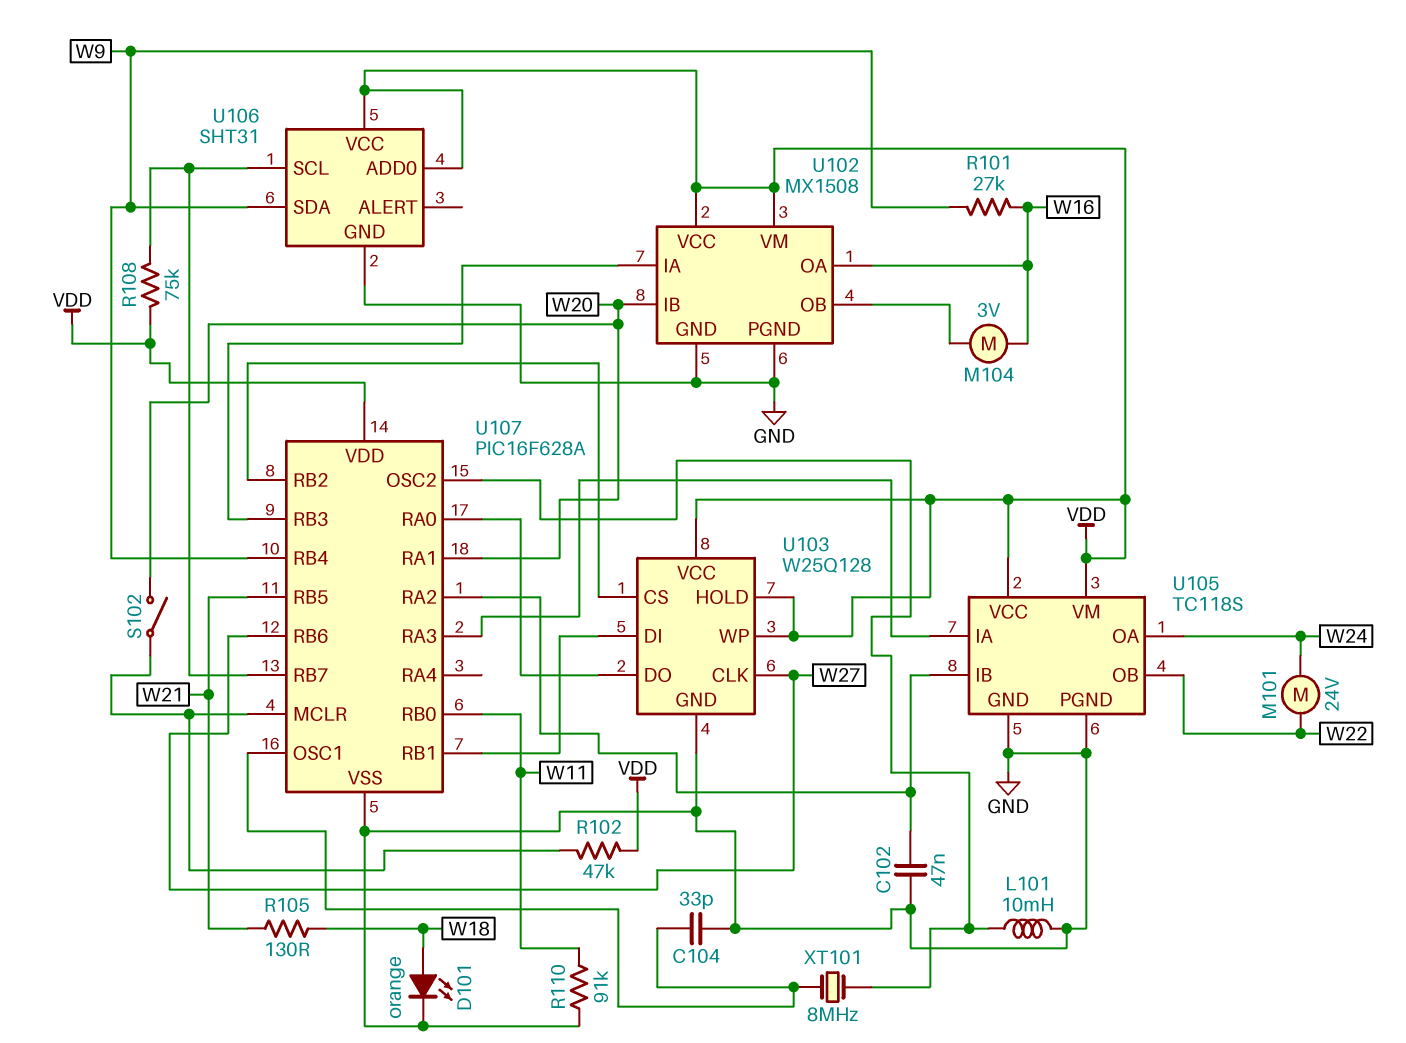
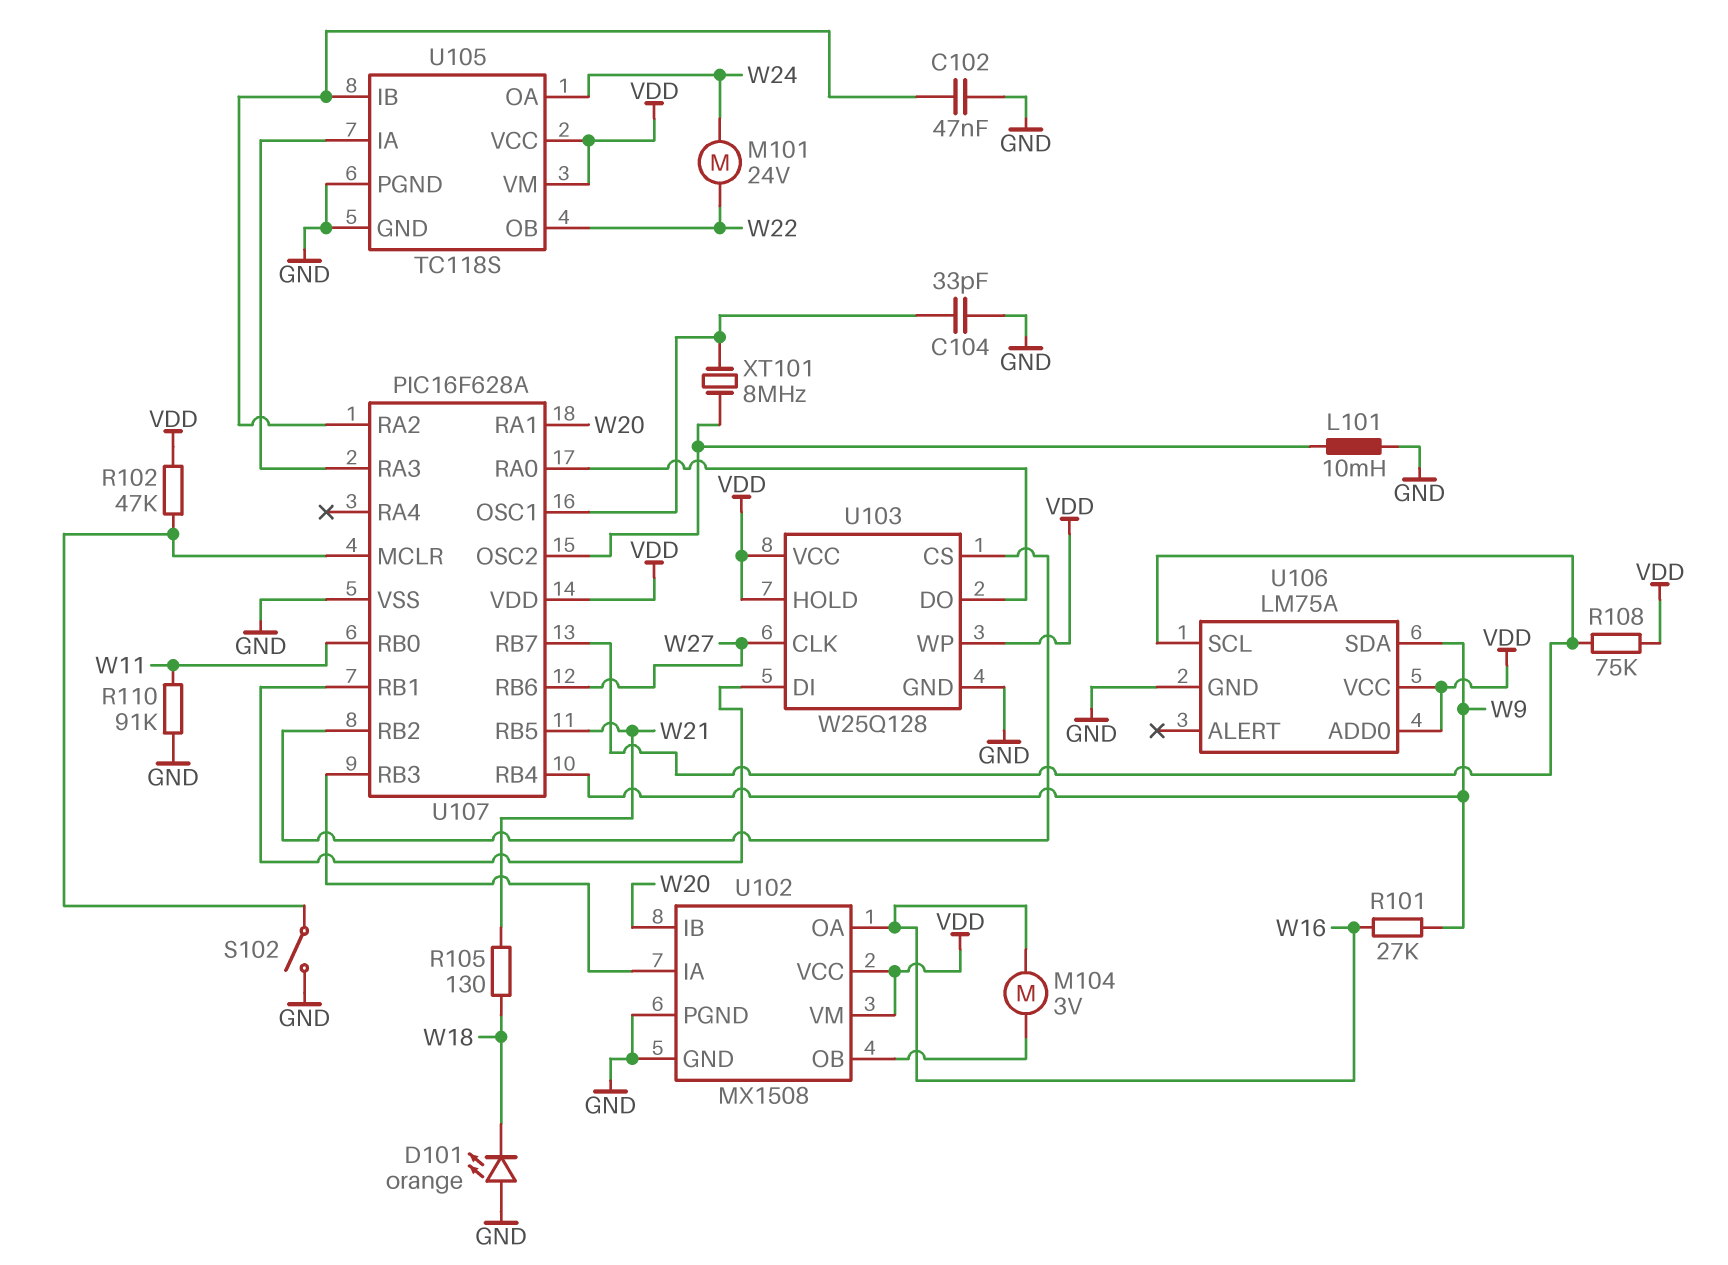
D101: LED orange (A W18, K GND) -> LED orange (A GND, K W18)
S102: switch (U107/MCLR, W20) -> switch (GND, U107/MCLR)
U106: SHT31 -> LM75A

